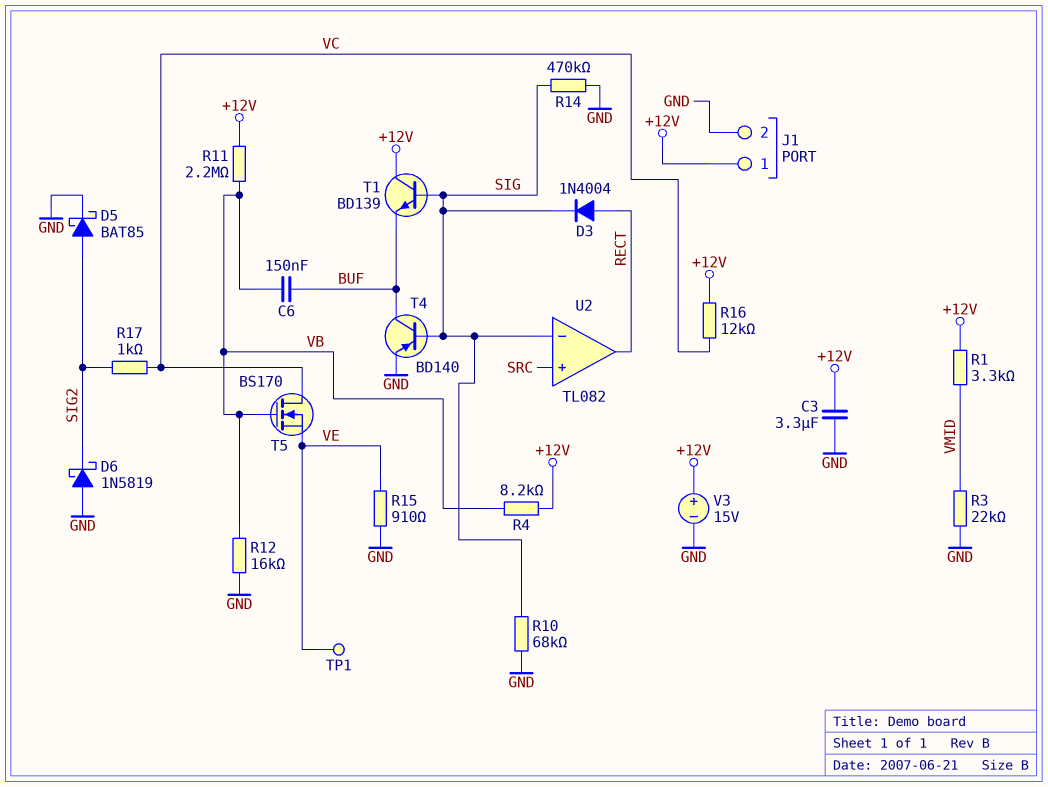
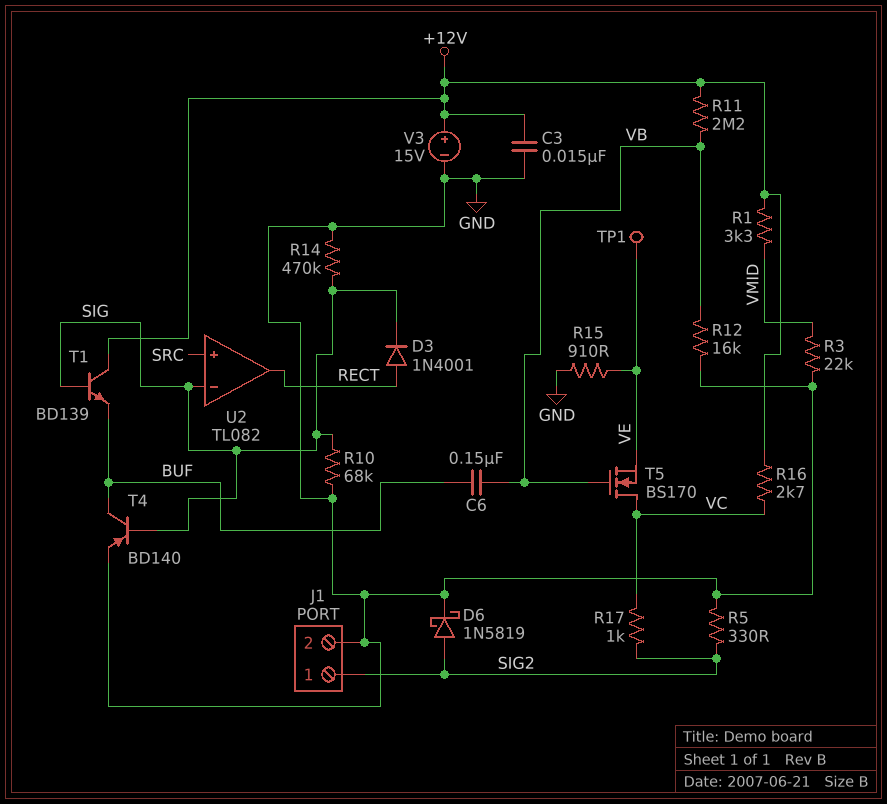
C3: 3.3uF (+12V, GND) -> 15nF (+12V, GND)
D3: diode 1N4004 (A RECT, K SIG) -> diode 1N4001 (A RECT, K SIG)
D5: schottky BAT85 (A SIG2, K GND) -> none
D6: schottky 1N5819 (A GND, K SIG2) -> schottky 1N5819 (A SIG2, K GND)
J1 pin 1: +12V -> SIG2
R4: 8.2k (+12V, VB) -> none
R5: none -> 330 (GND, SIG2)
R16: 12k (+12V, VC) -> 2.7k (+12V, VC)

